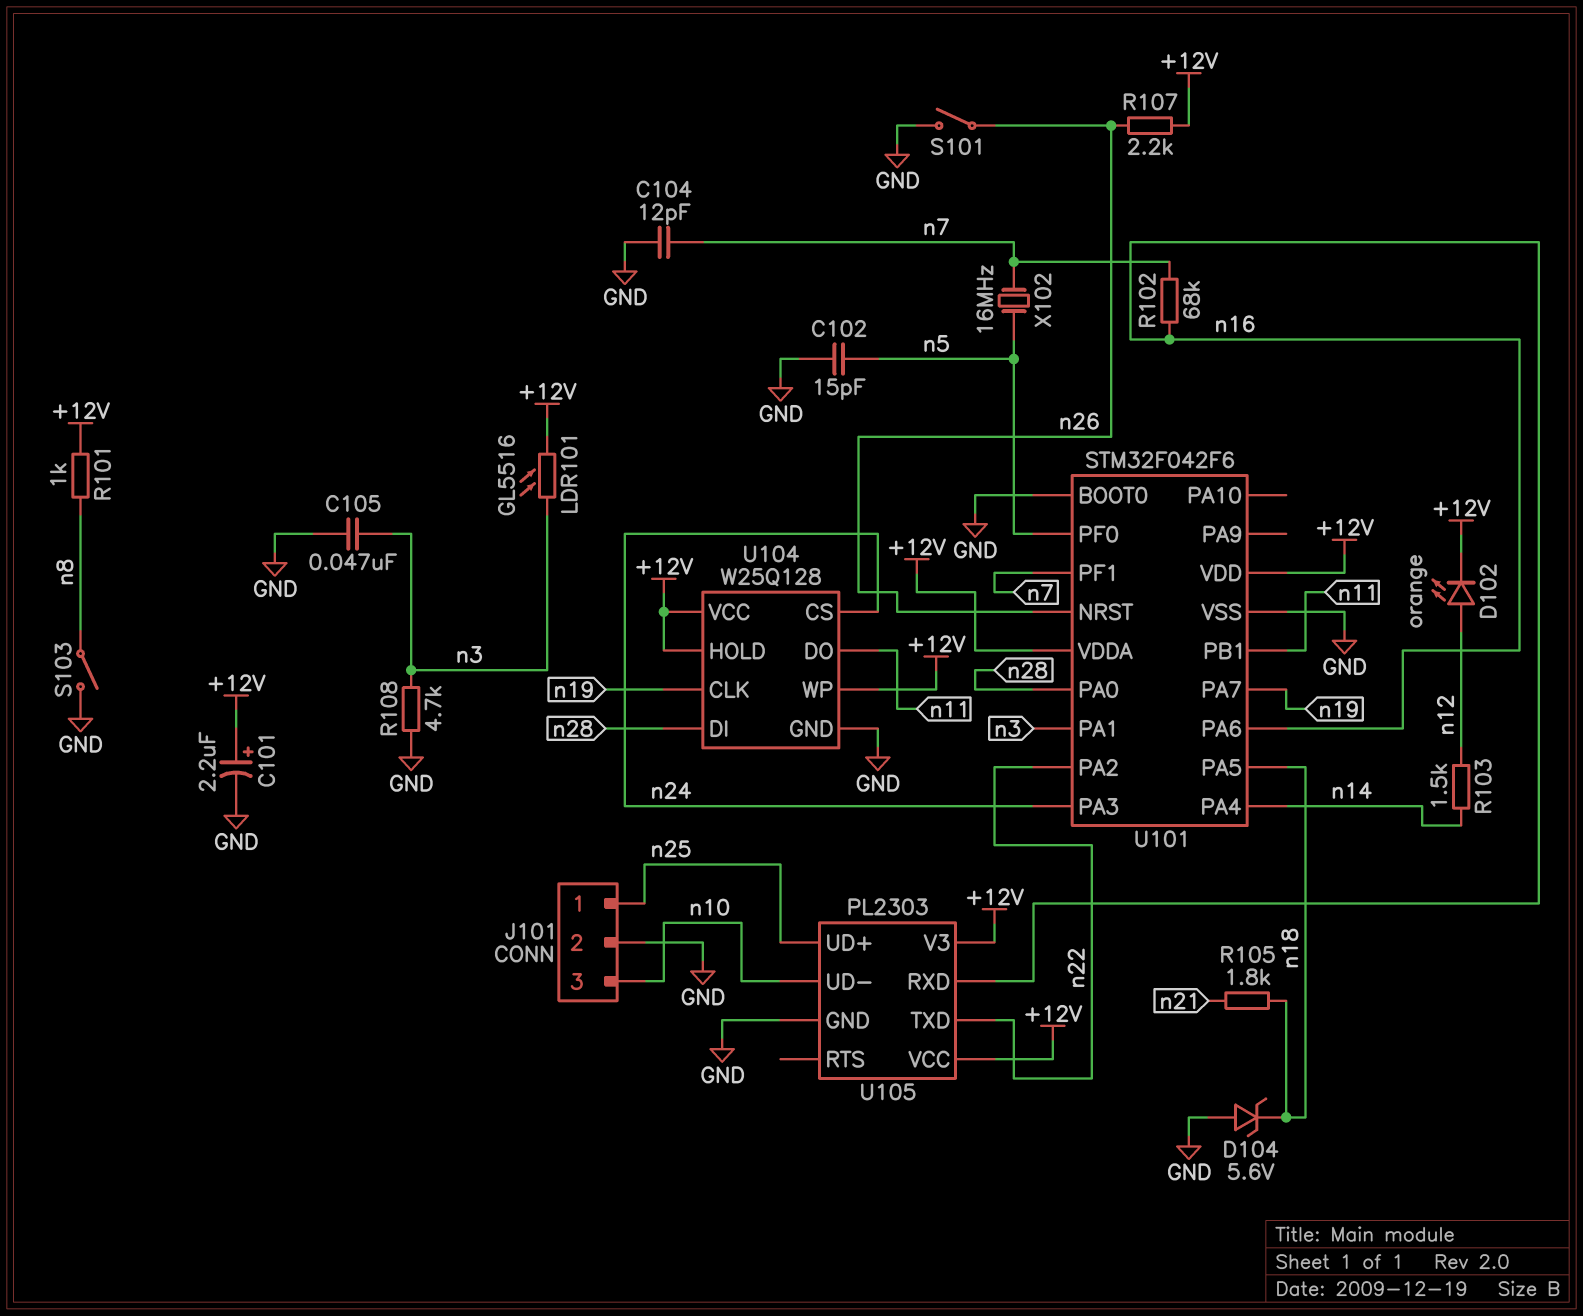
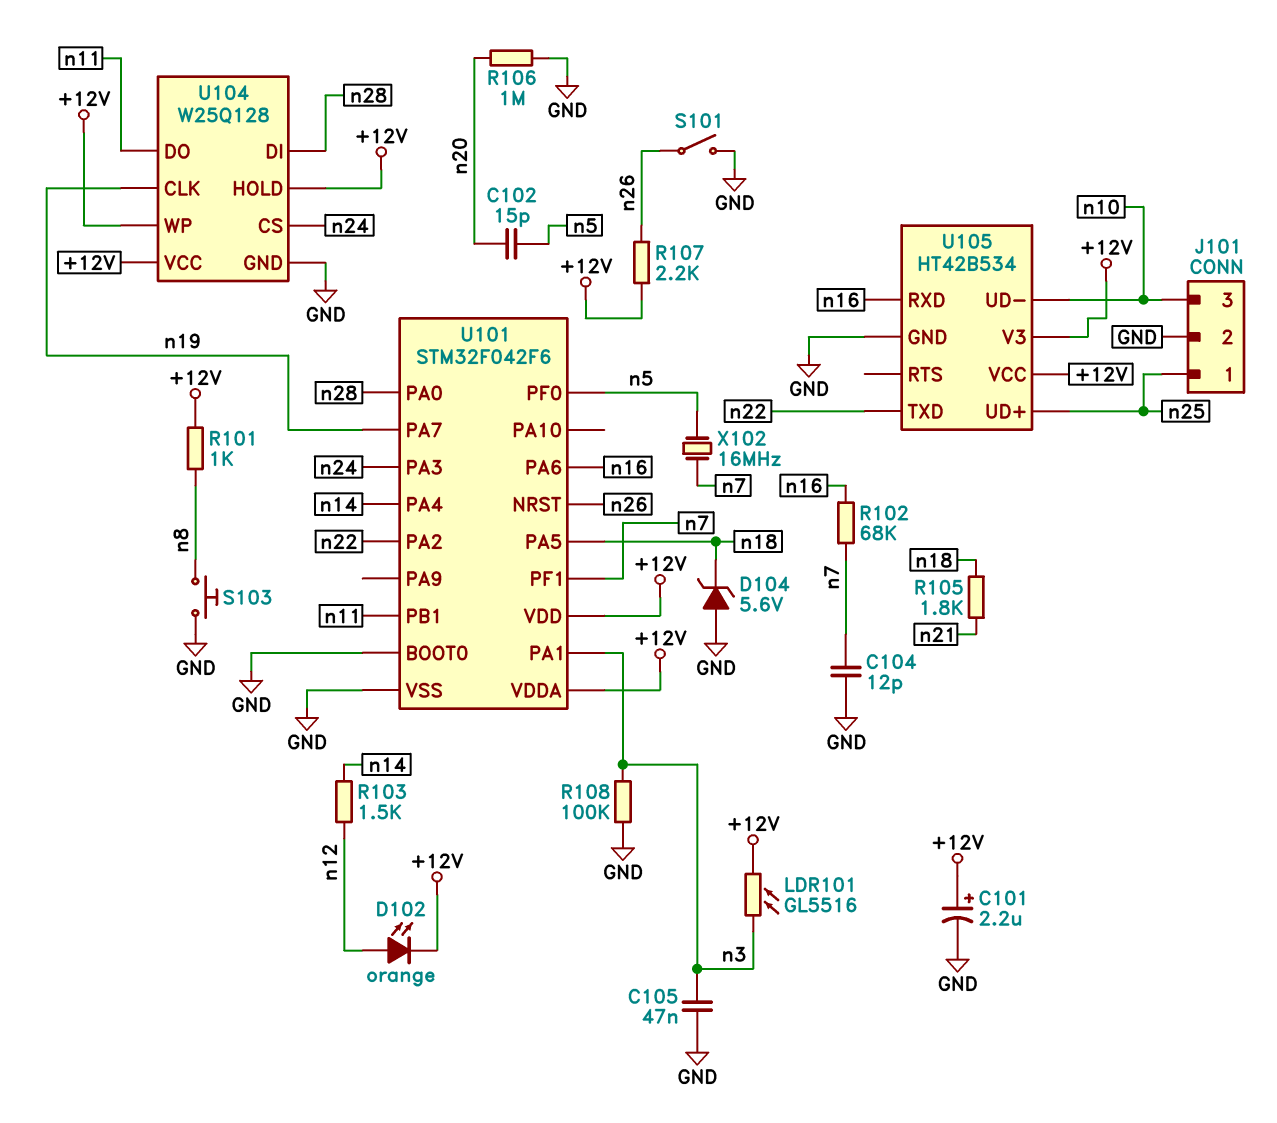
C102: 15pF (GND, n5) -> 15pF (n5, n20)
R106: none -> 1M (GND, n20)
R108: 4.7k (GND, n3) -> 100k (GND, n3)
S103: switch (GND, n8) -> button (GND, n8)
U105: PL2303 -> HT42B534

